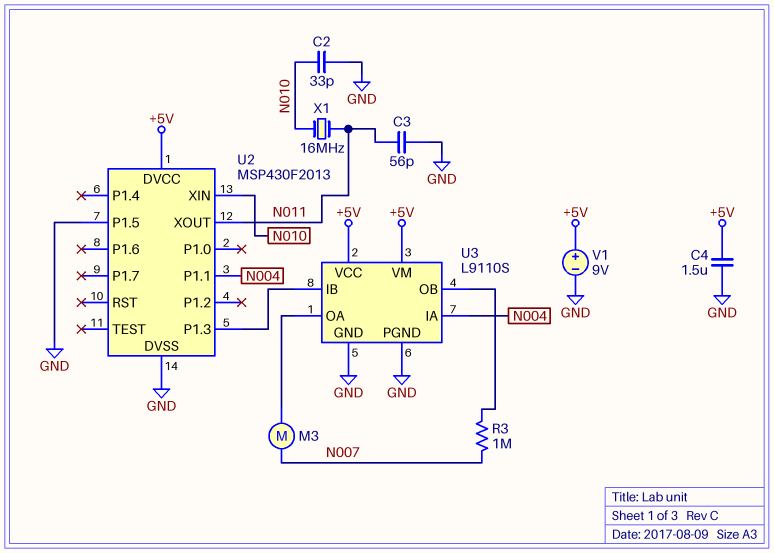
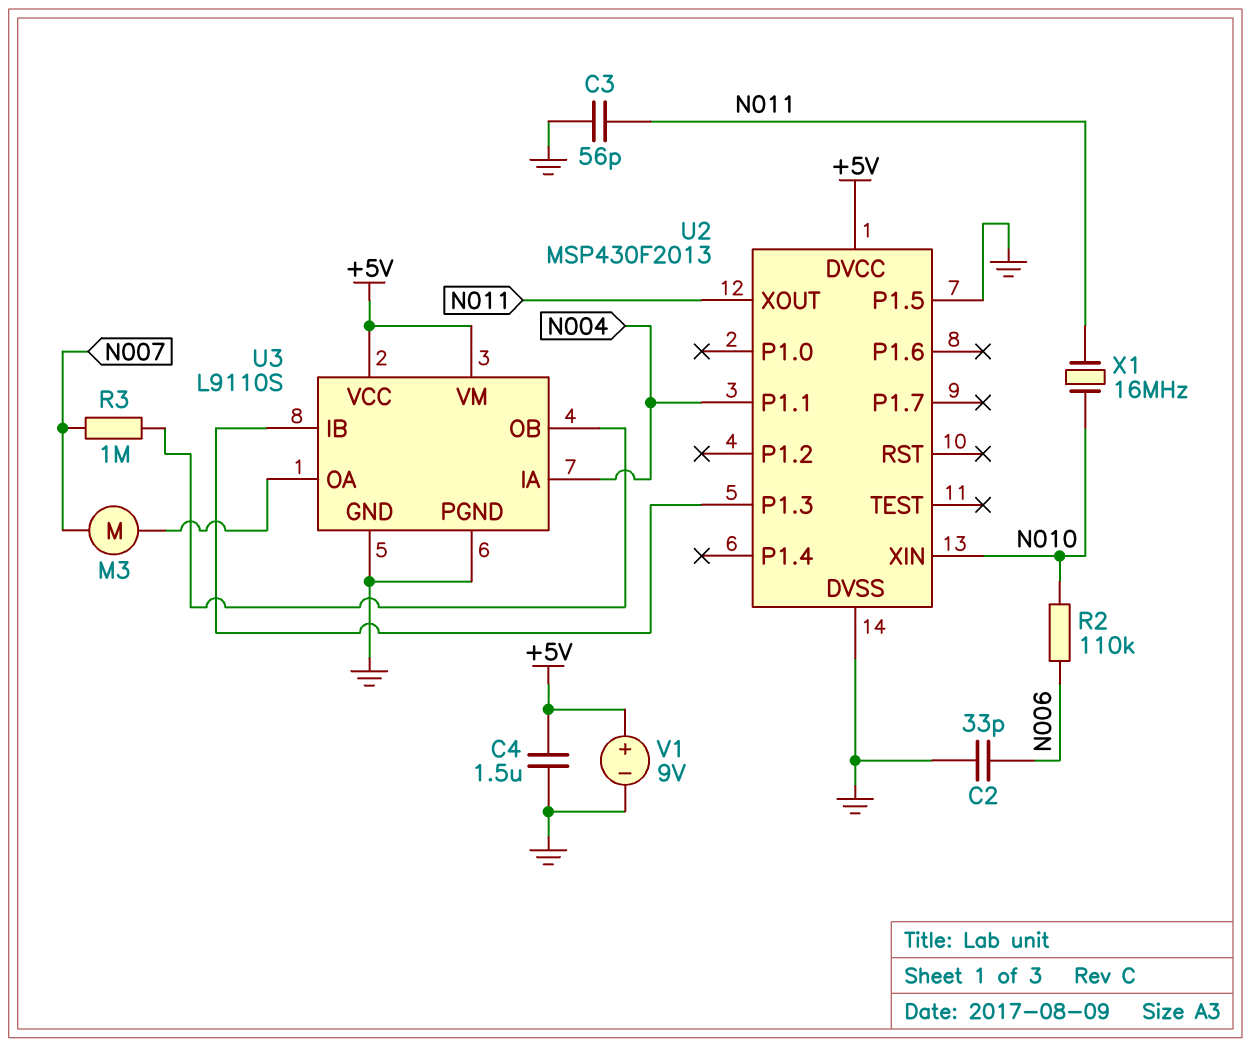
C2: 33pF (GND, N010) -> 33pF (GND, N006)
R2: none -> 110k (N006, N010)

